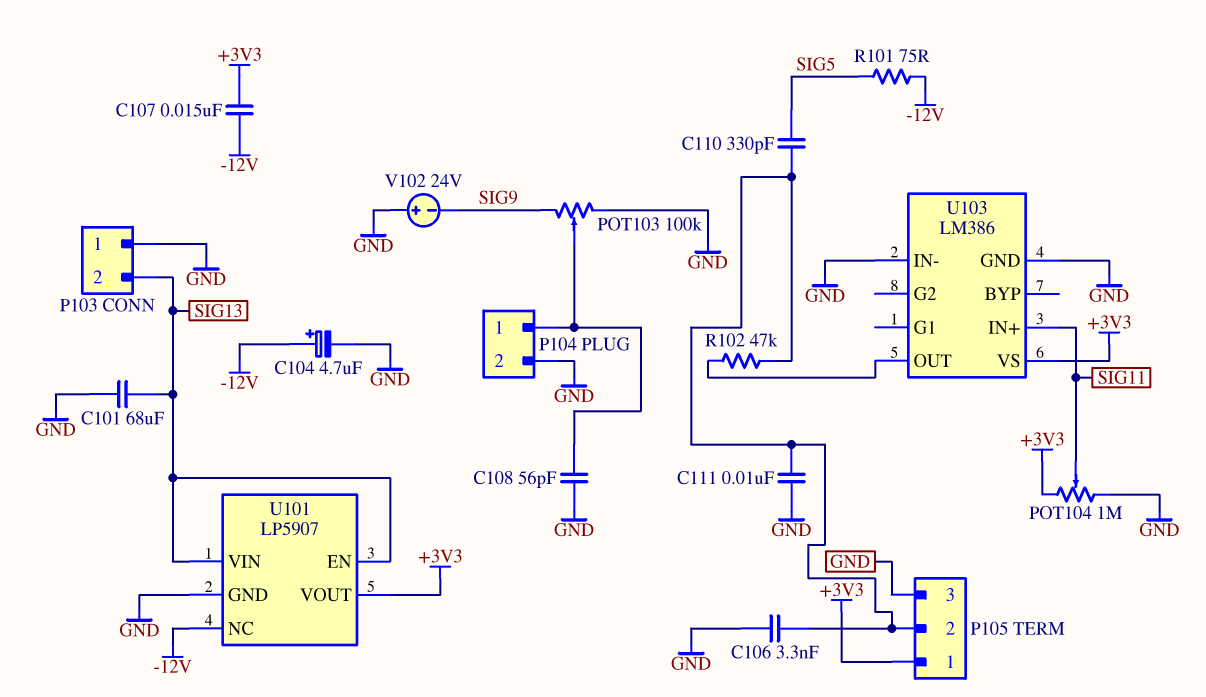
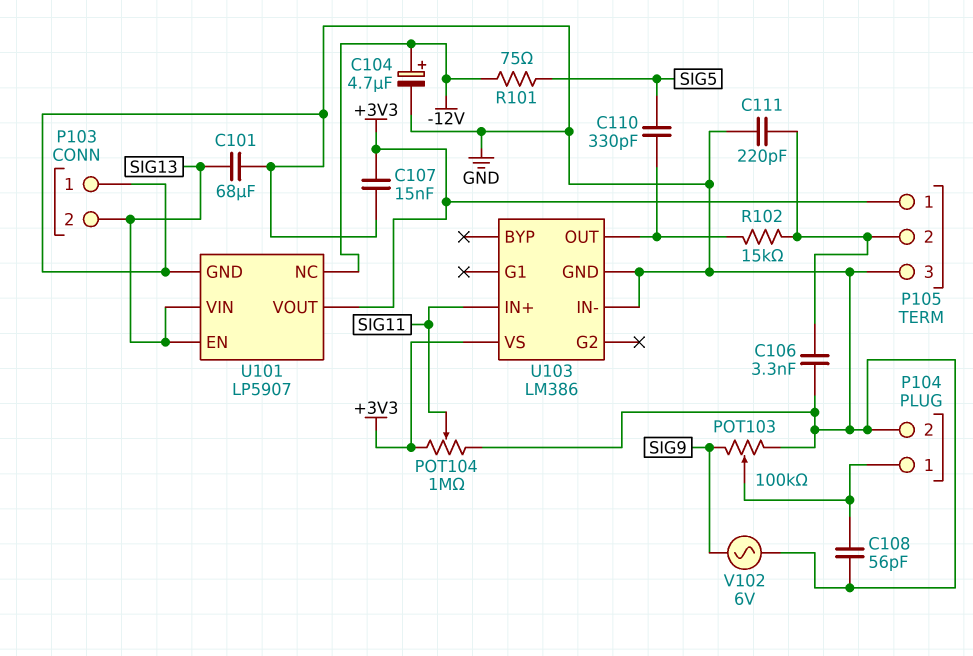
C107: 15nF (+3V3, -12V) -> 15nF (+3V3, GND)
C110: 330pF (P105/2, SIG5) -> 330pF (SIG5, U103/OUT)
C111: 10nF (GND, P105/2) -> 220pF (GND, P105/2)
R102: 47k (P105/2, U103/OUT) -> 15k (P105/2, U103/OUT)
V102: 24V (plus GND, minus SIG9) -> AC 6V (GND, SIG9)

